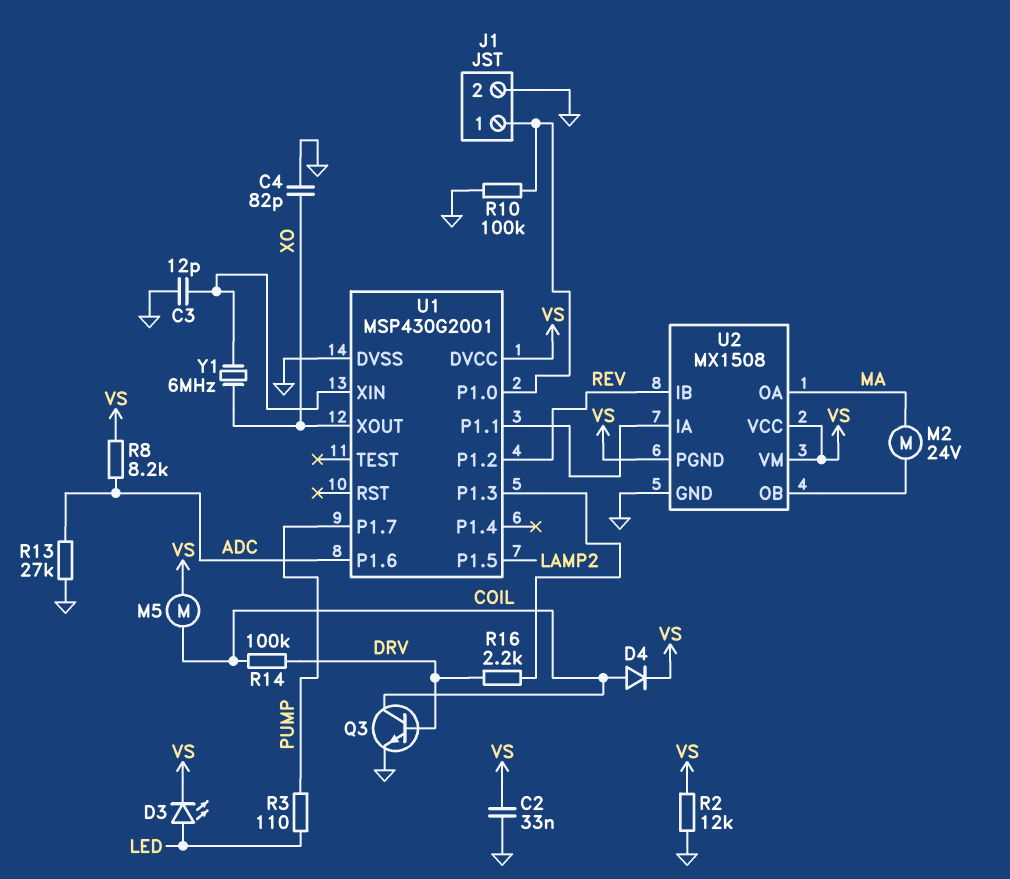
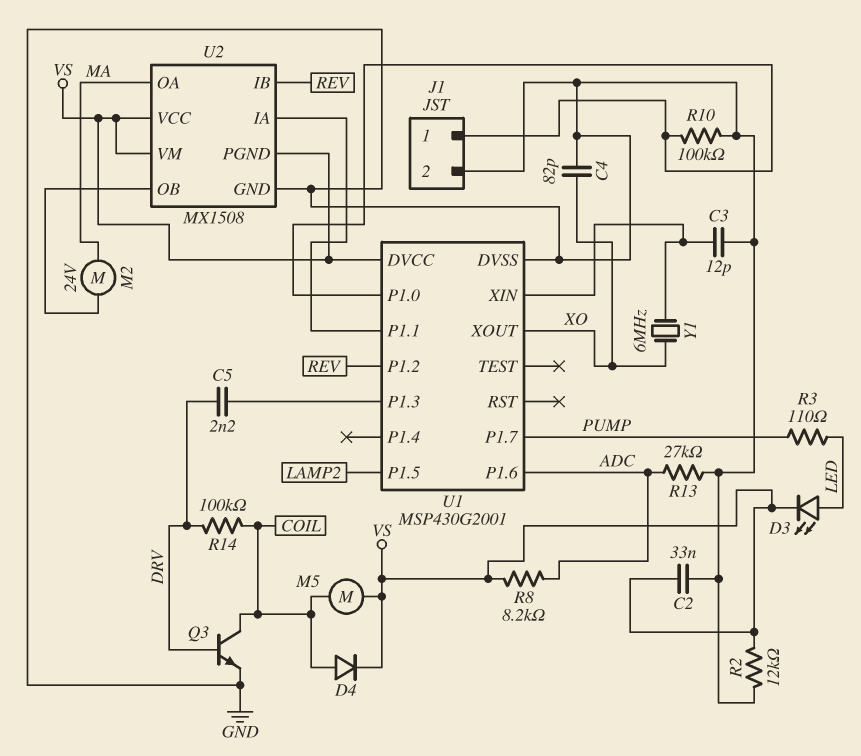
C5: none -> 2.2nF (DRV, U1/P1.3)
R16: 2.2k (DRV, U1/P1.3) -> none

